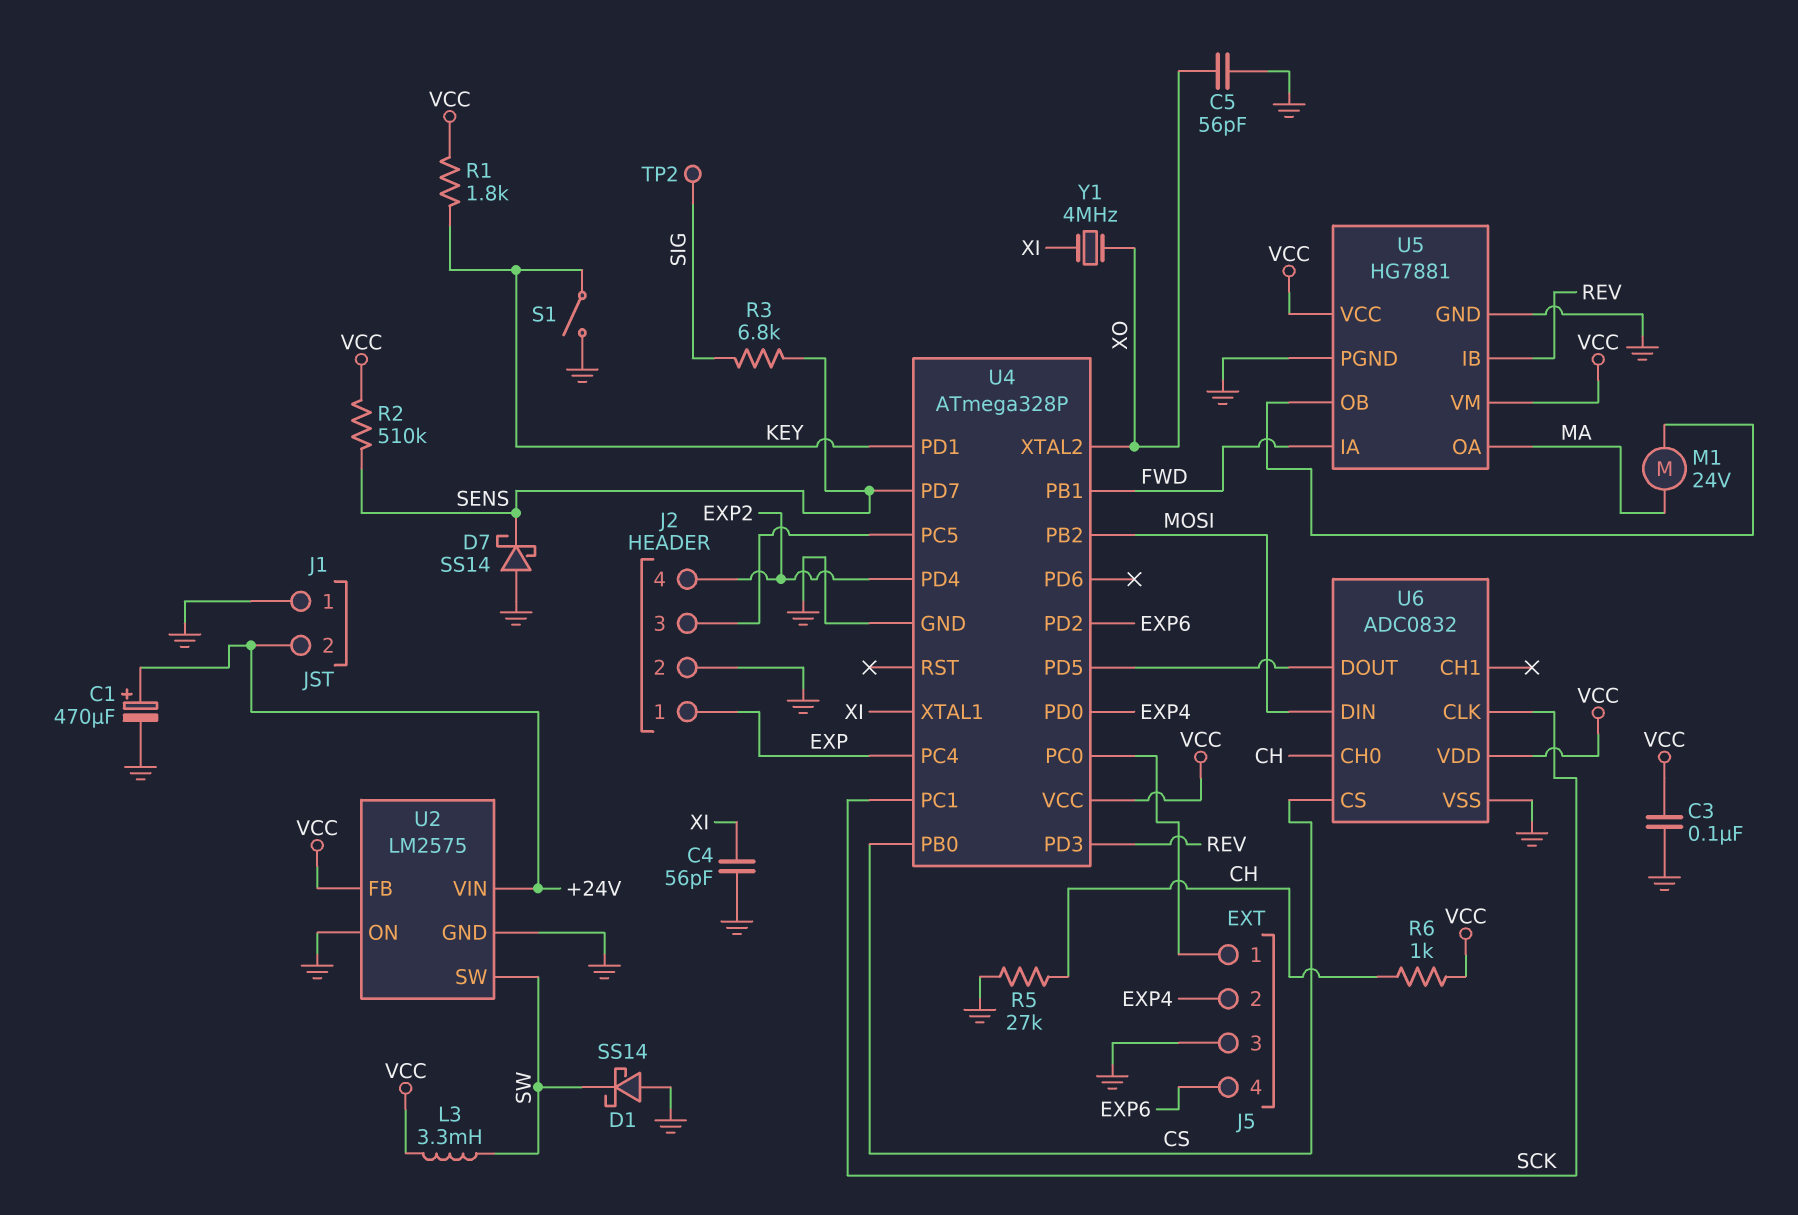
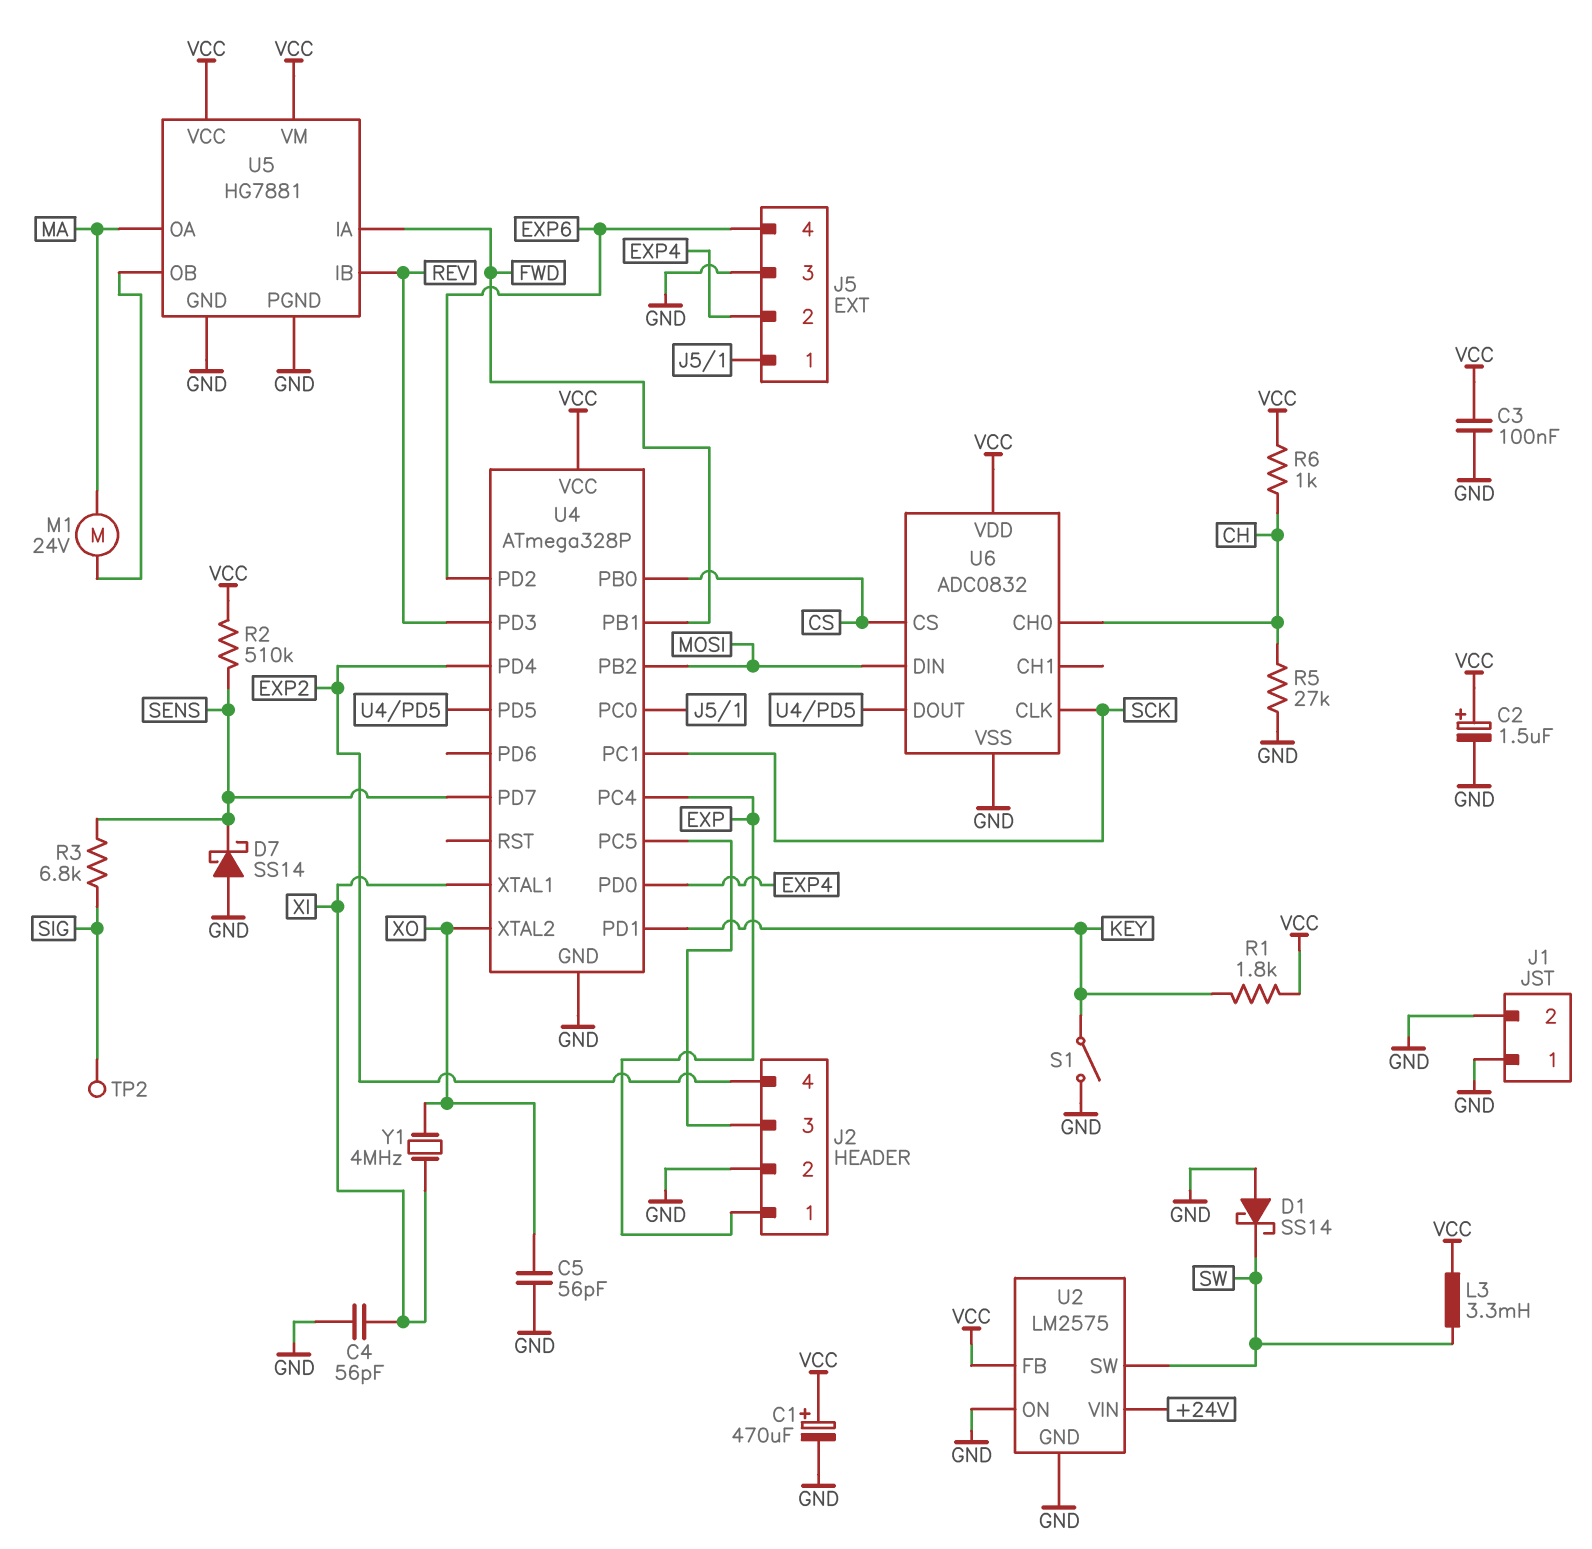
C1: 470uF (plus +24V, minus GND) -> 470uF (plus VCC, minus GND)
C2: none -> 1.5uF (plus VCC, minus GND)
J1 pin 2: +24V -> GND

